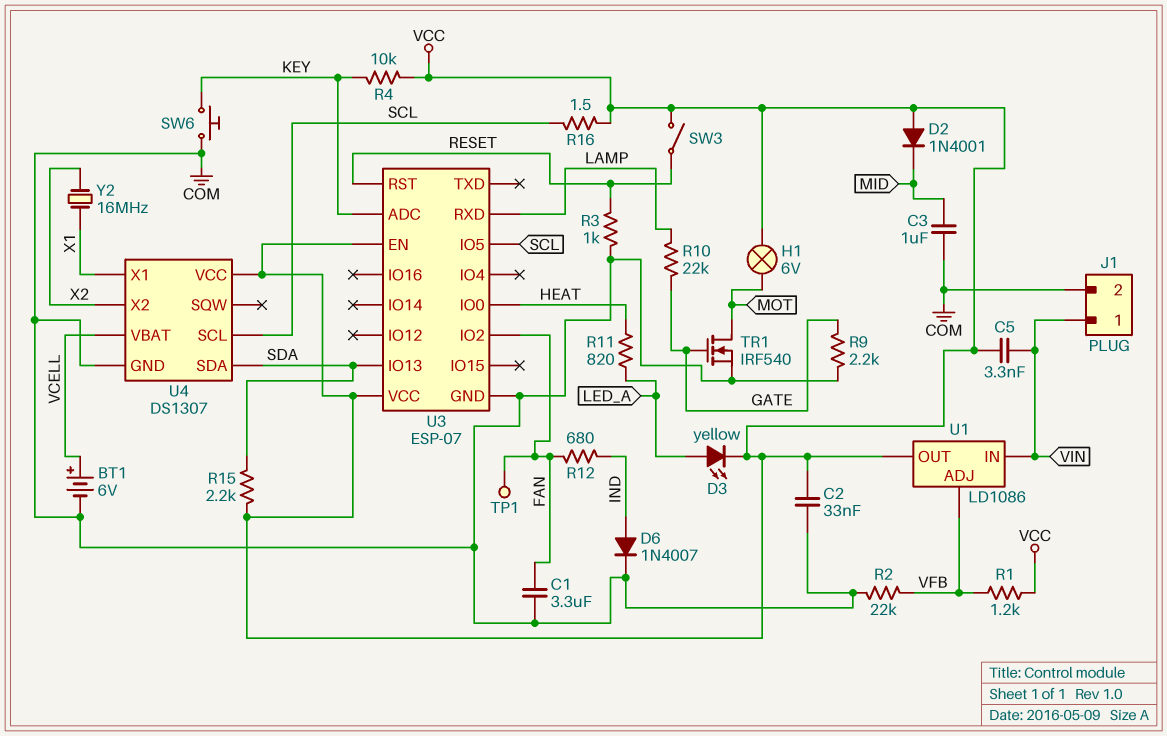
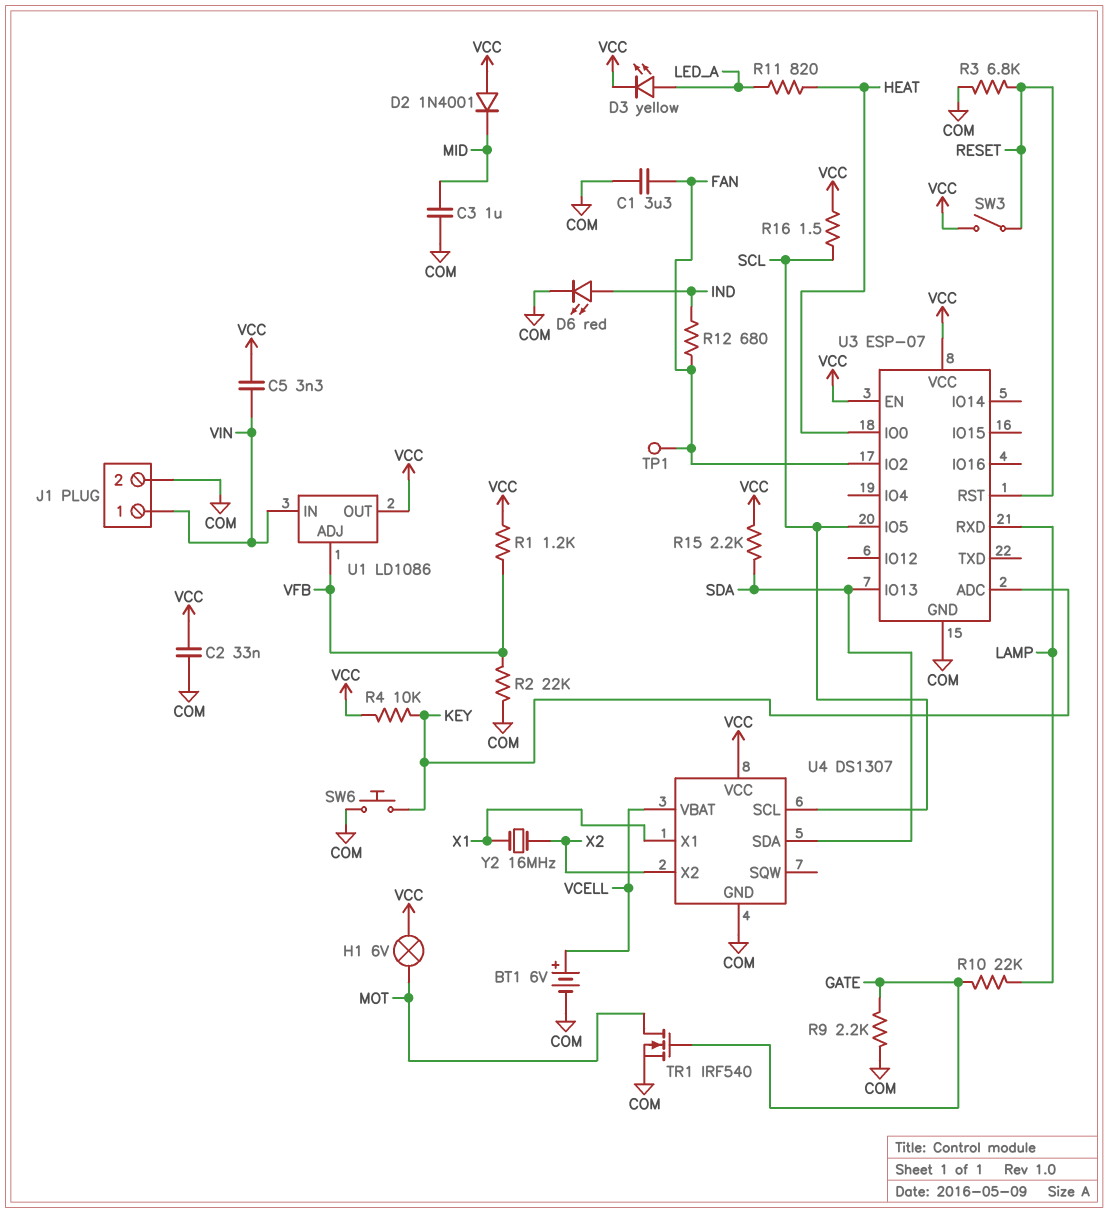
D6: diode 1N4007 (A IND, K COM) -> LED red (A IND, K COM)
R3: 1k (COM, RESET) -> 6.8k (COM, RESET)

